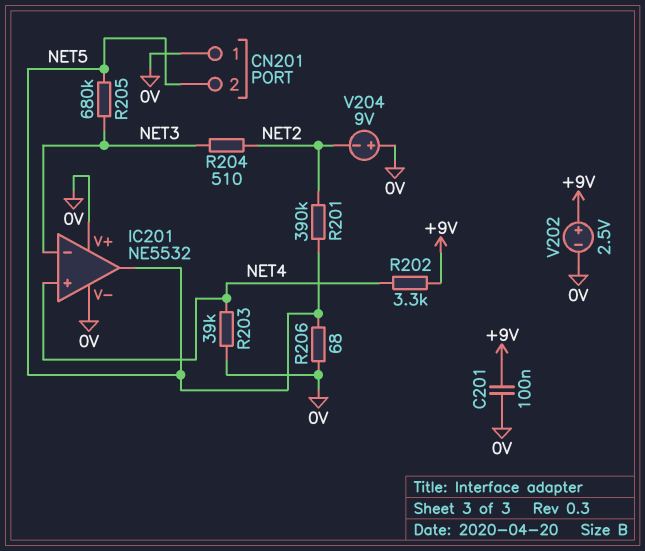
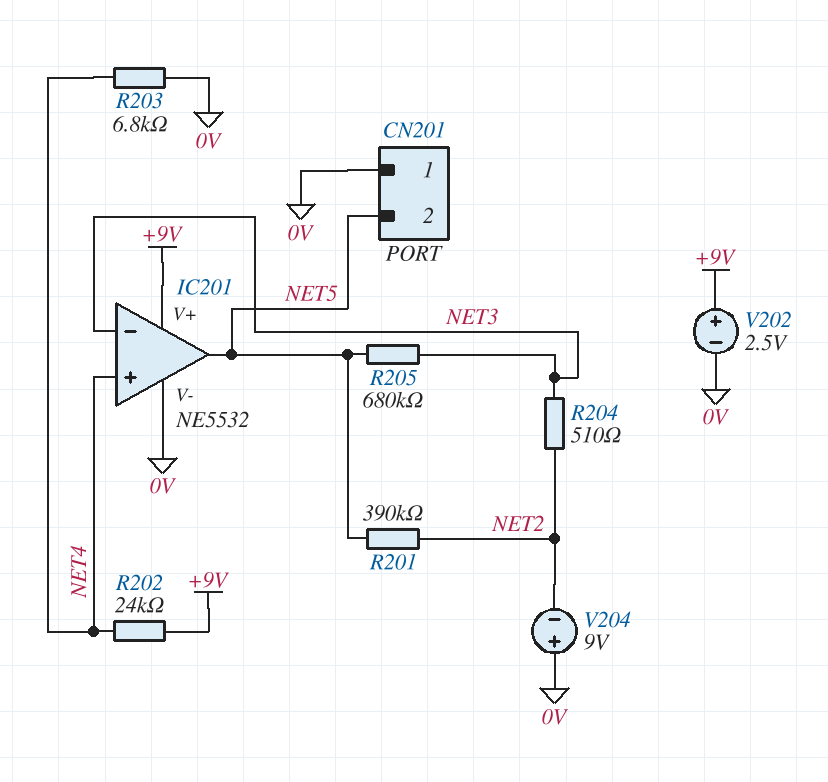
C201: 100nF (+9V, 0V) -> none
IC201 pin V+: 0V -> +9V
R202: 3.3k (+9V, NET4) -> 24k (+9V, NET4)
R203: 39k (0V, NET4) -> 6.8k (0V, NET4)
R206: 68 (0V, NET5) -> none

